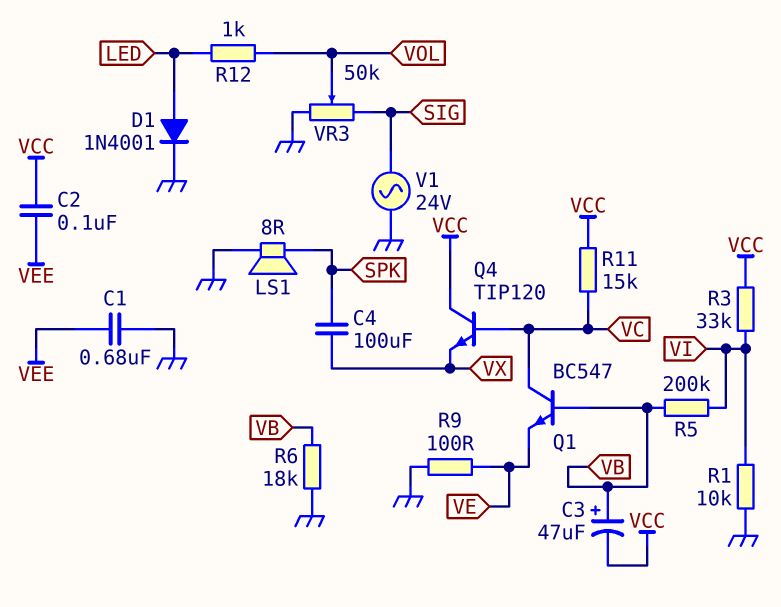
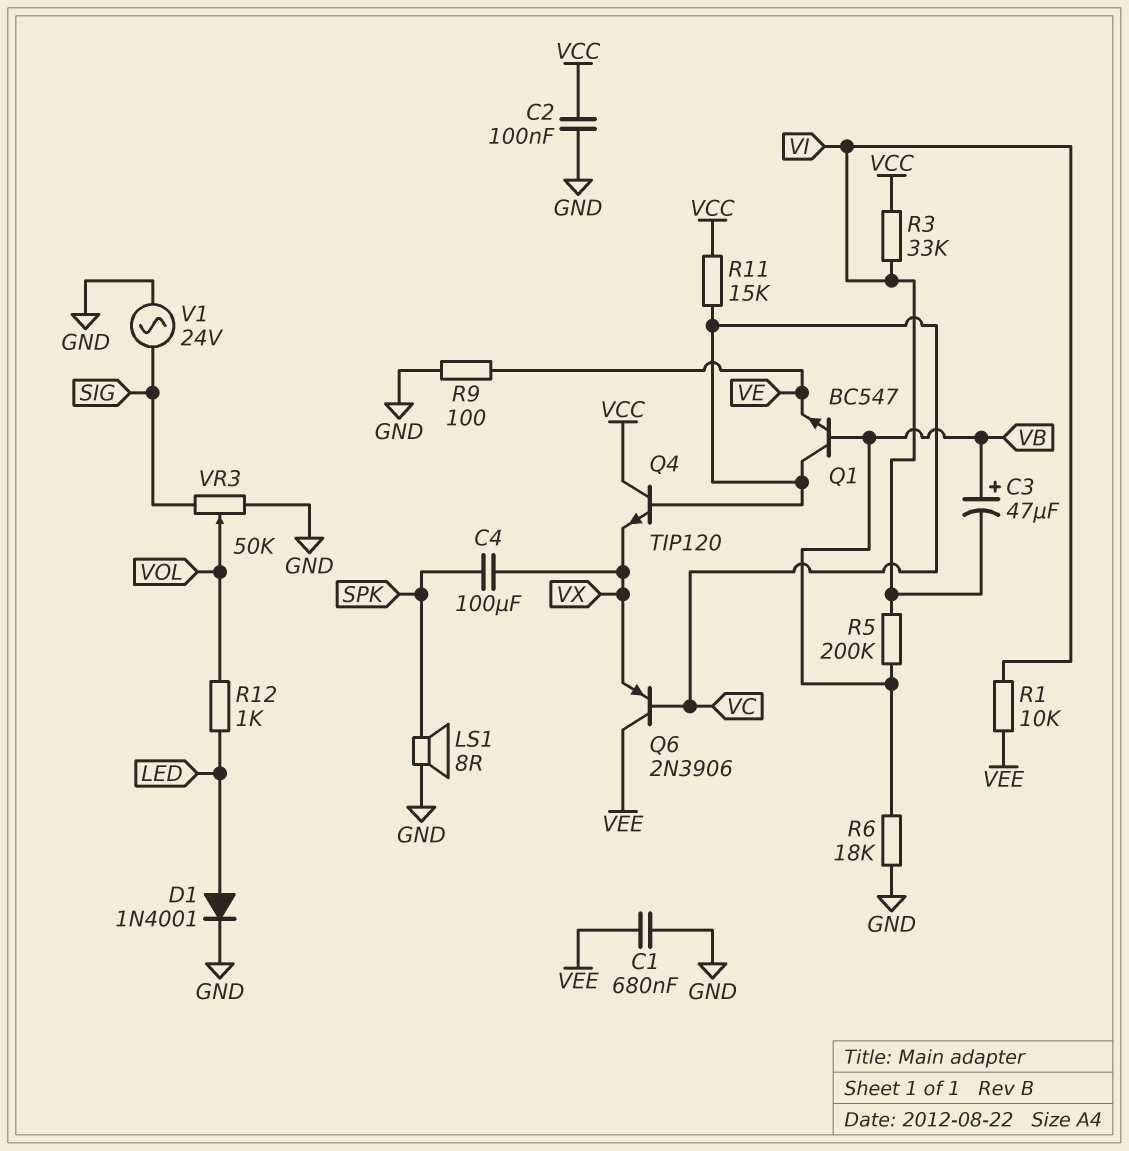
C2: 100nF (VCC, VEE) -> 100nF (GND, VCC)
C3: 47uF (plus VB, minus VCC) -> 47uF (plus VB, minus VI)
Q6: none -> PNP 2N3906 (B VC, C VEE, E VX)
R1: 10k (GND, VI) -> 10k (VEE, VI)

